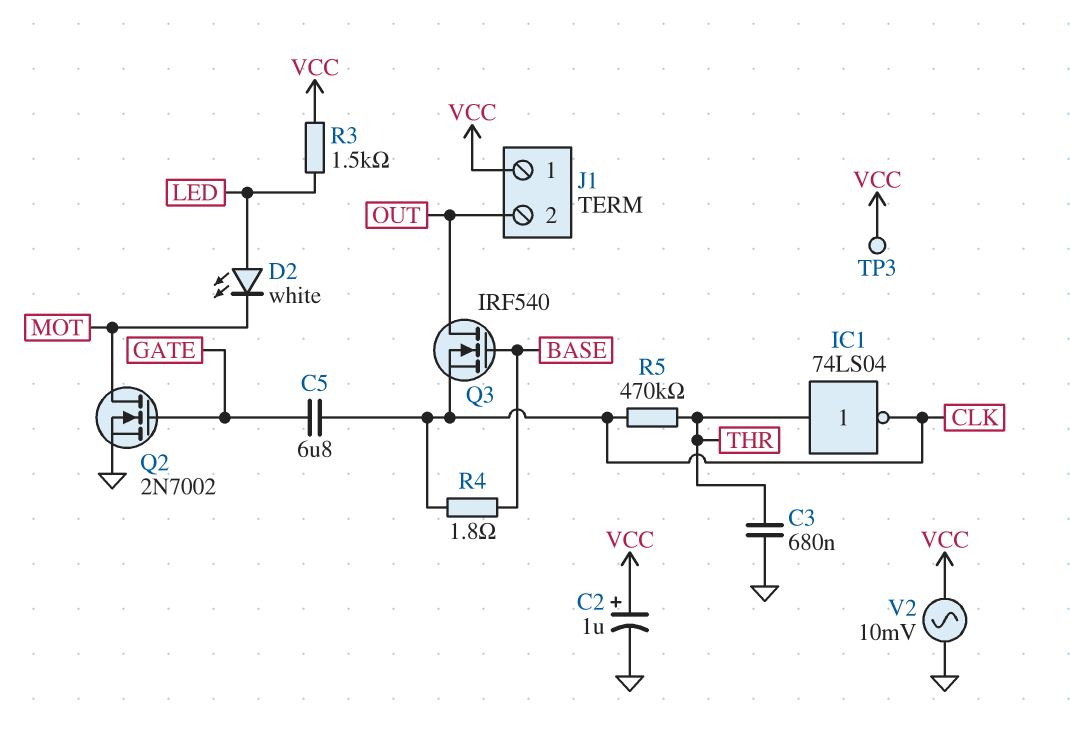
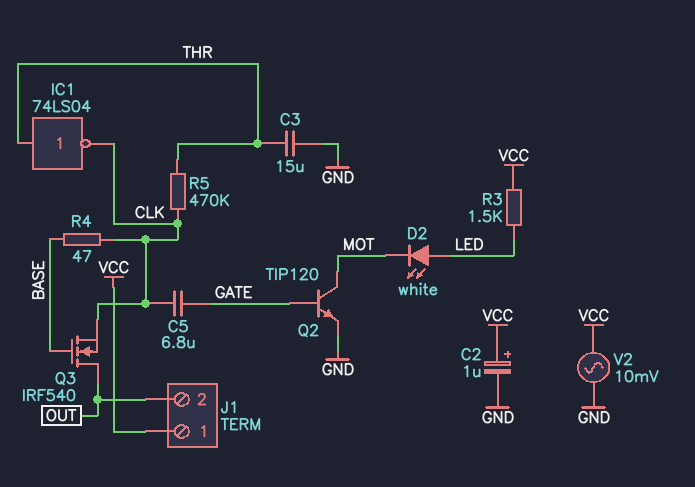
C3: 680nF (GND, THR) -> 15uF (GND, THR)
Q2: NMOS 2N7002 (G GATE, D MOT, S GND) -> NPN TIP120 (B GATE, C MOT, E GND)
R4: 1.8 (BASE, CLK) -> 47 (BASE, CLK)
TP3: test point (VCC) -> none

